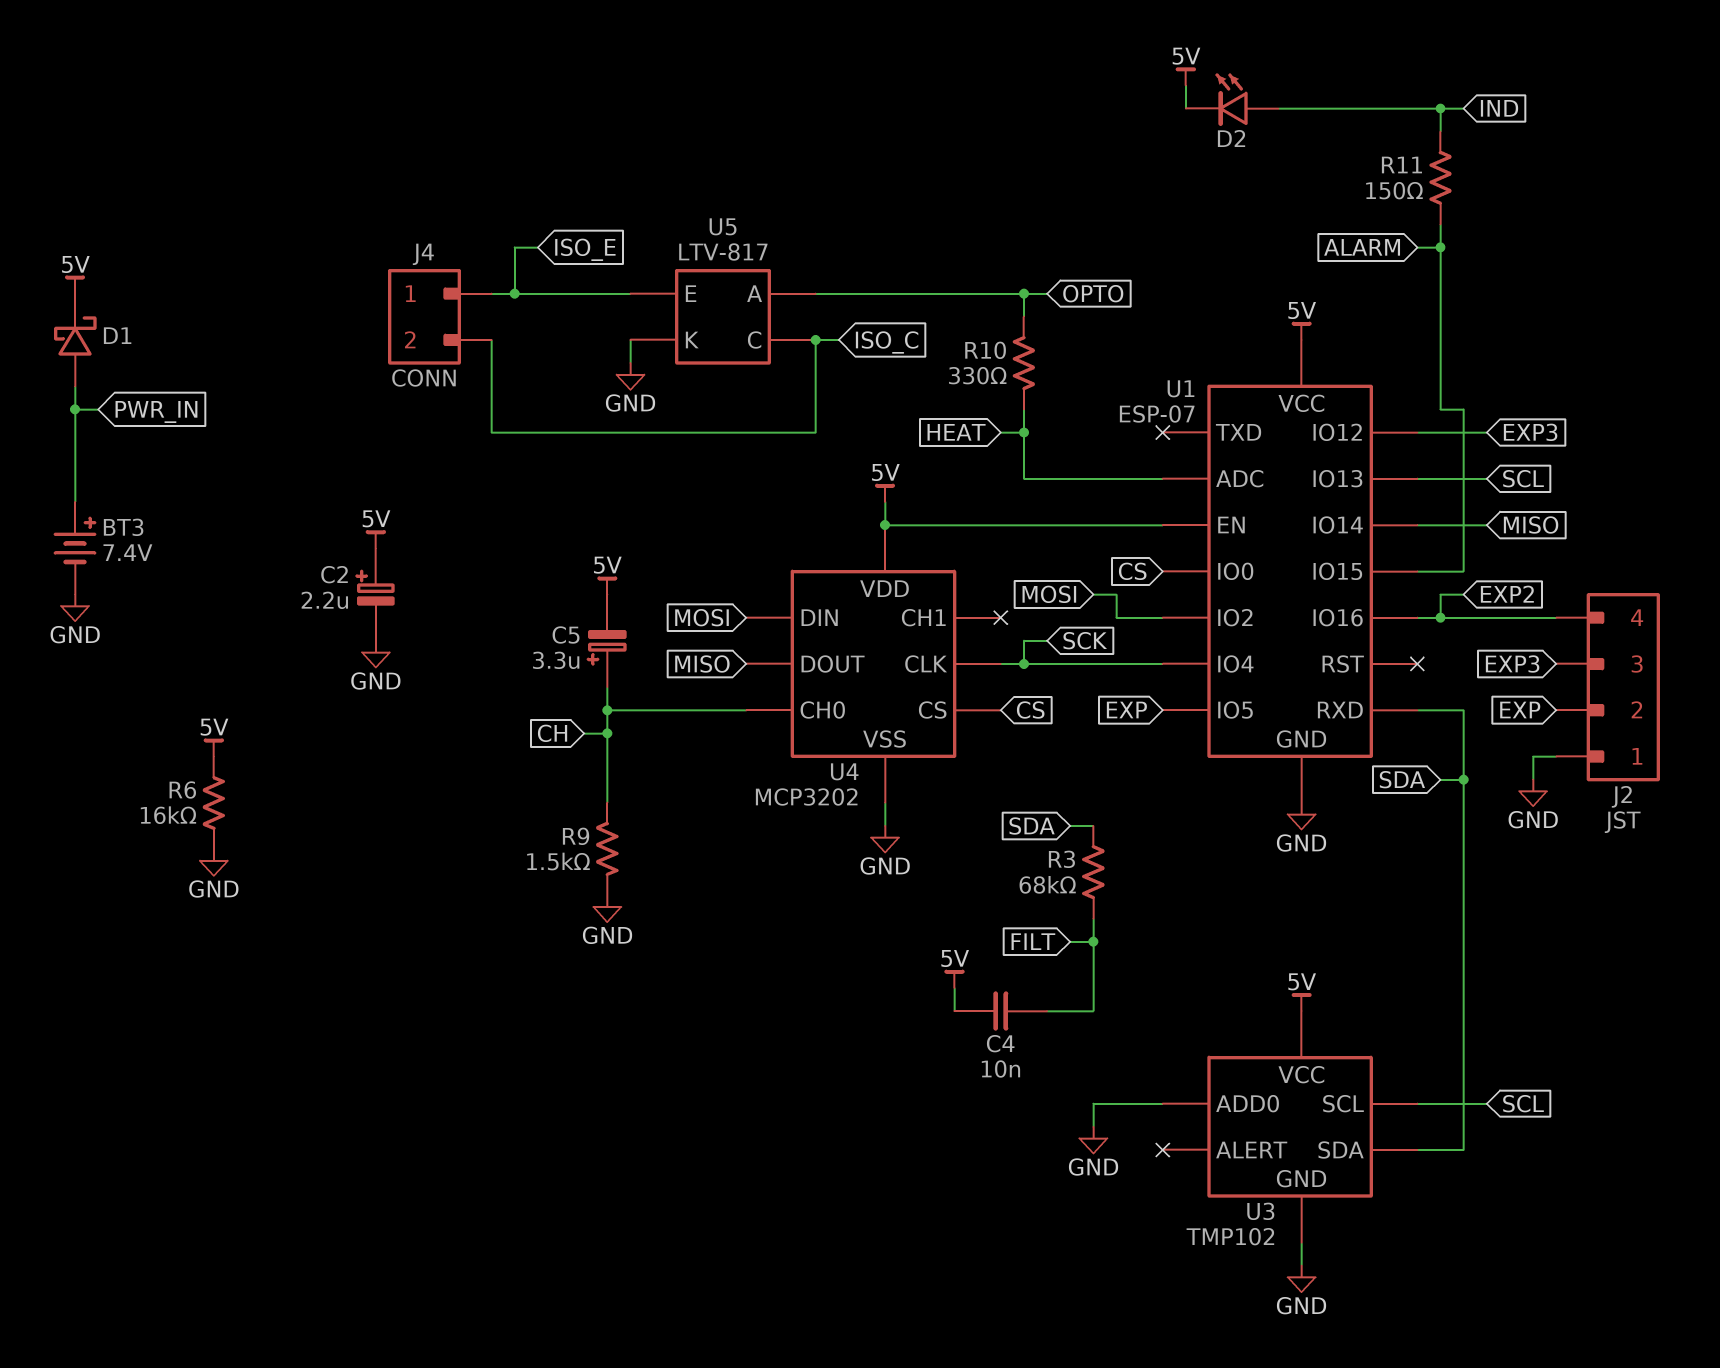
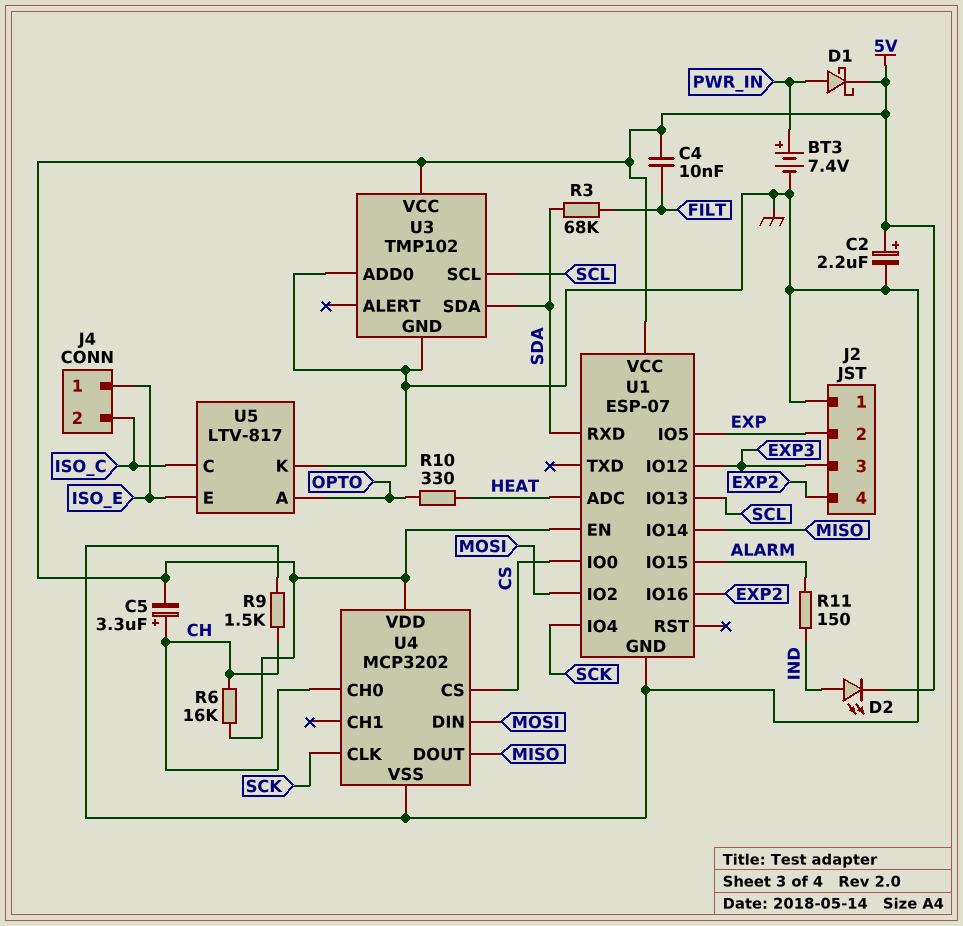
R6: 16k (5V, GND) -> 16k (5V, CH)

